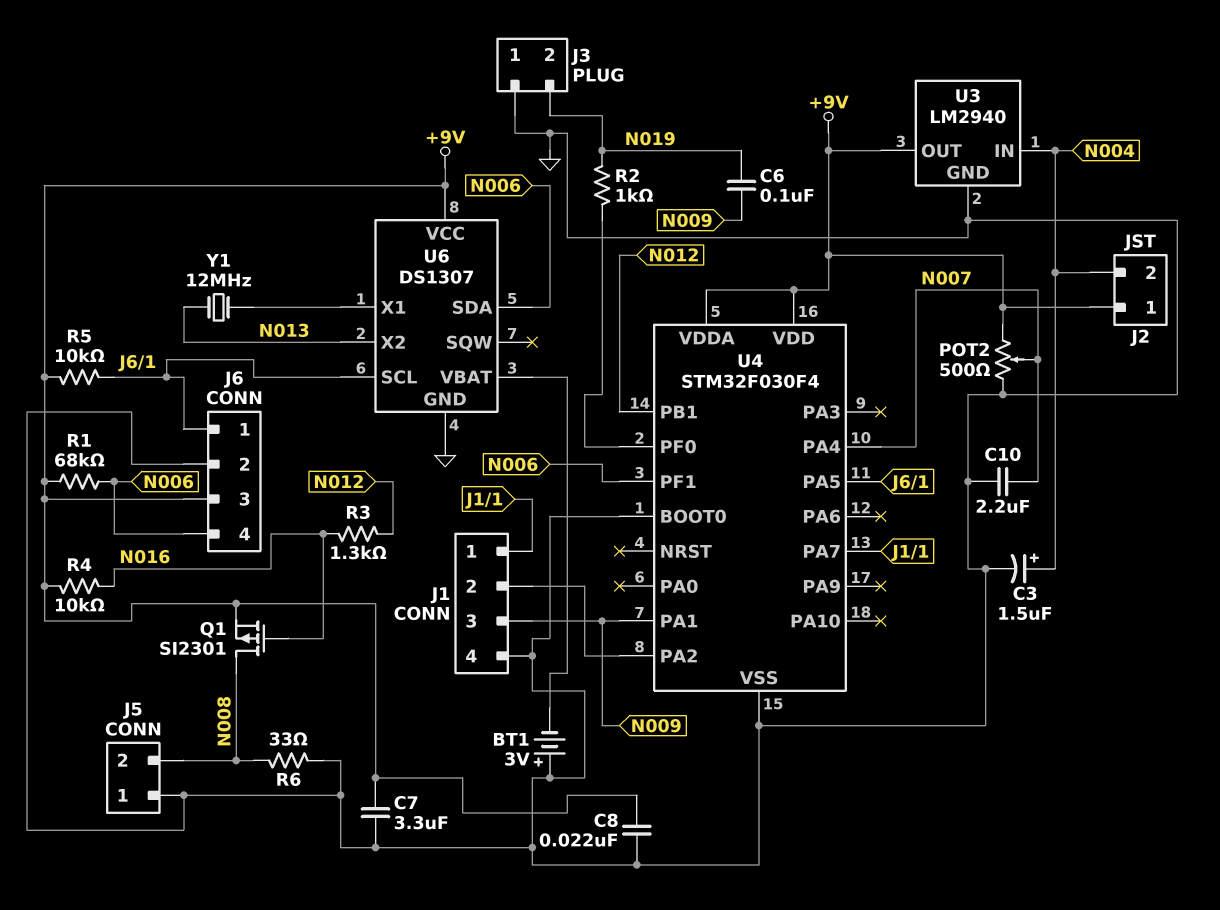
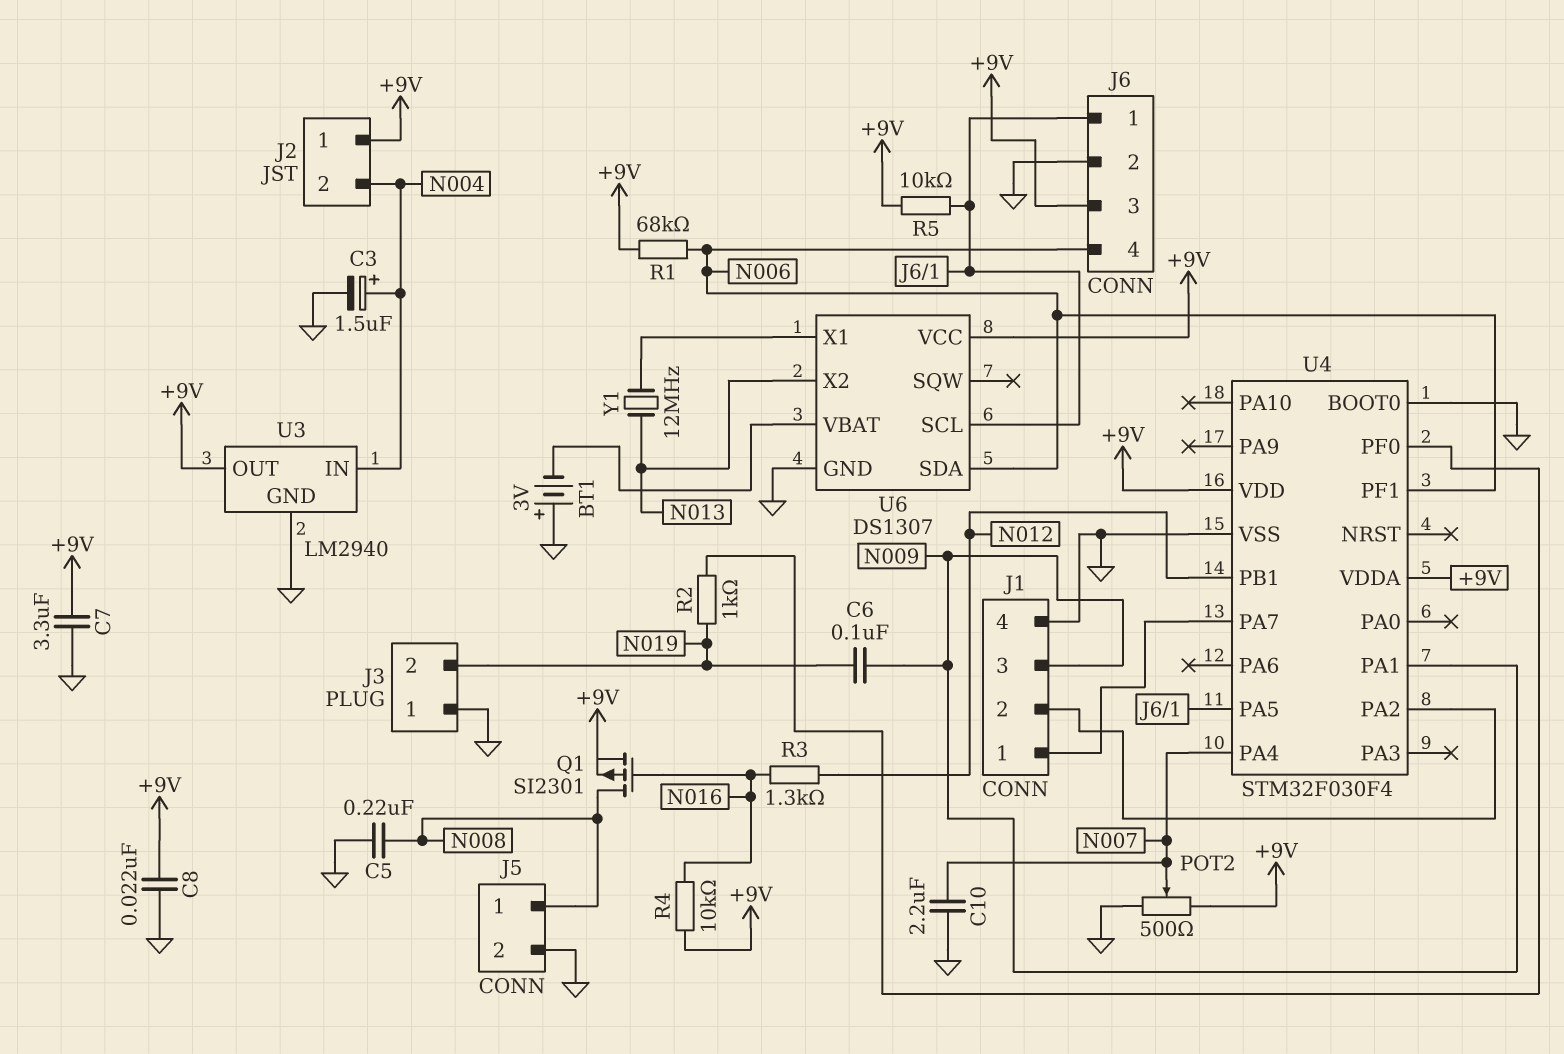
C5: none -> 220nF (GND, N008)
J5 pin 1: GND -> N008
J5 pin 2: N008 -> GND
R6: 33 (GND, N008) -> none

